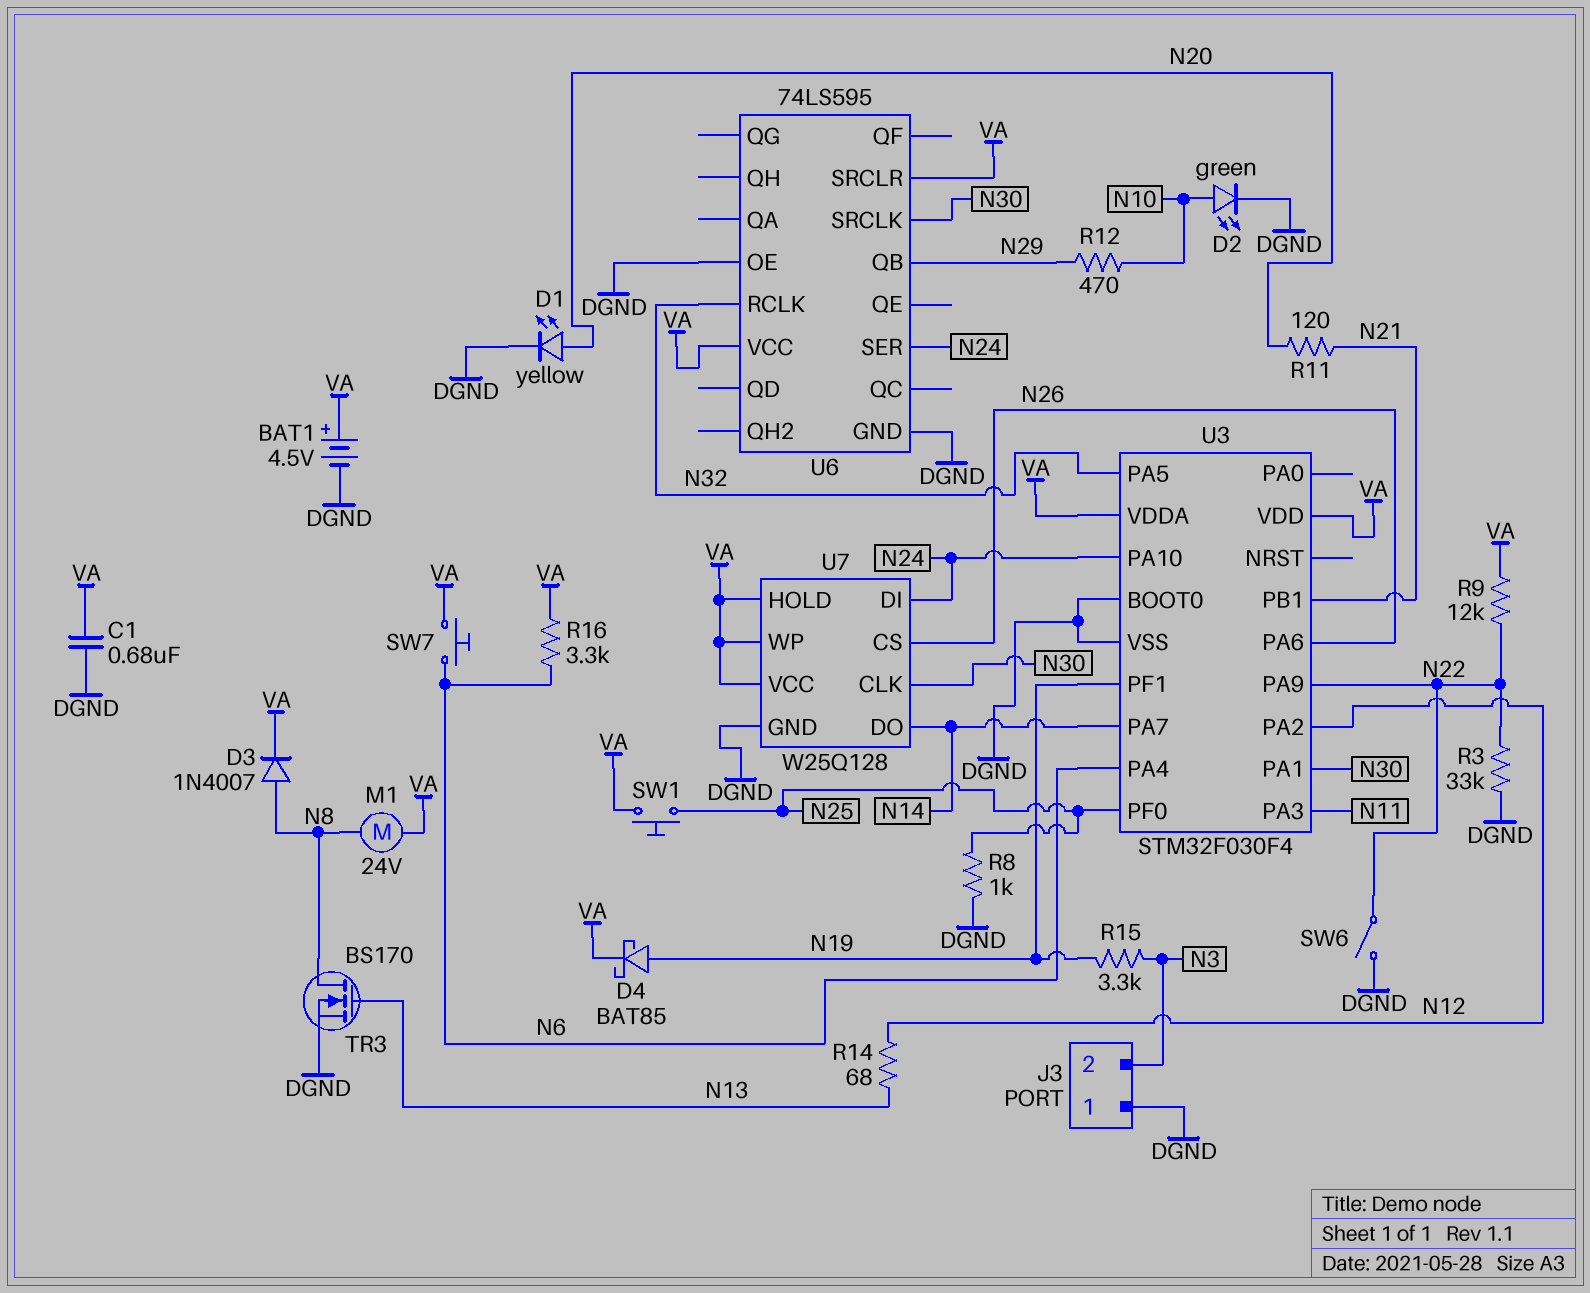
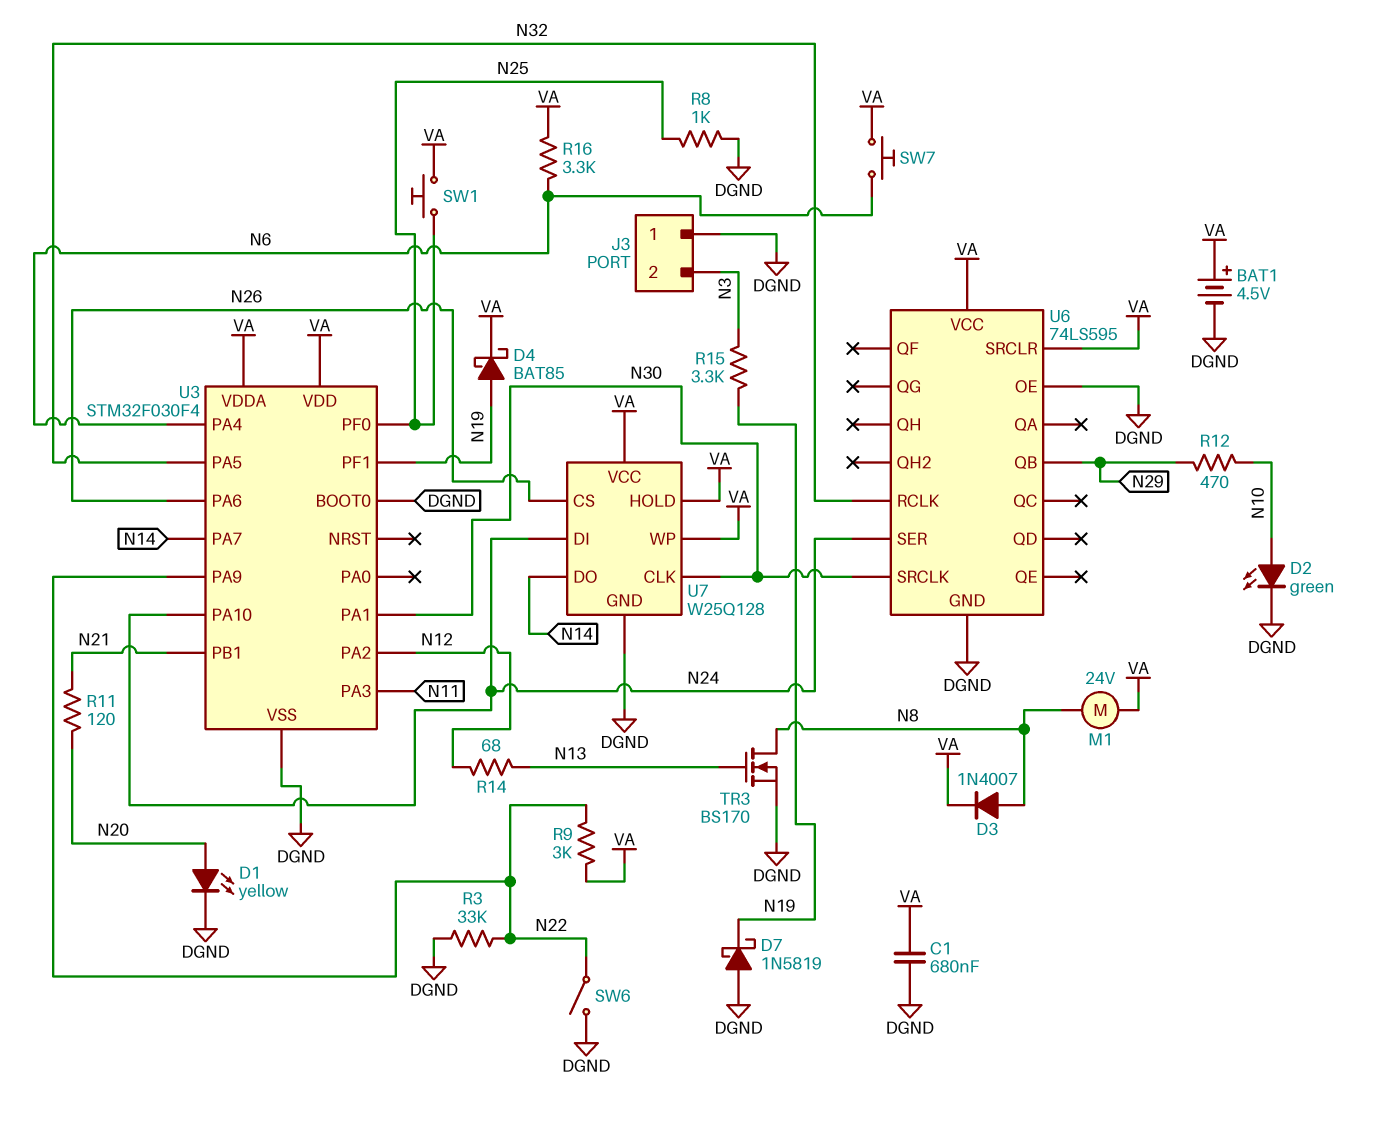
D7: none -> schottky 1N5819 (A DGND, K N19)
R9: 12k (N22, VA) -> 3k (N22, VA)

